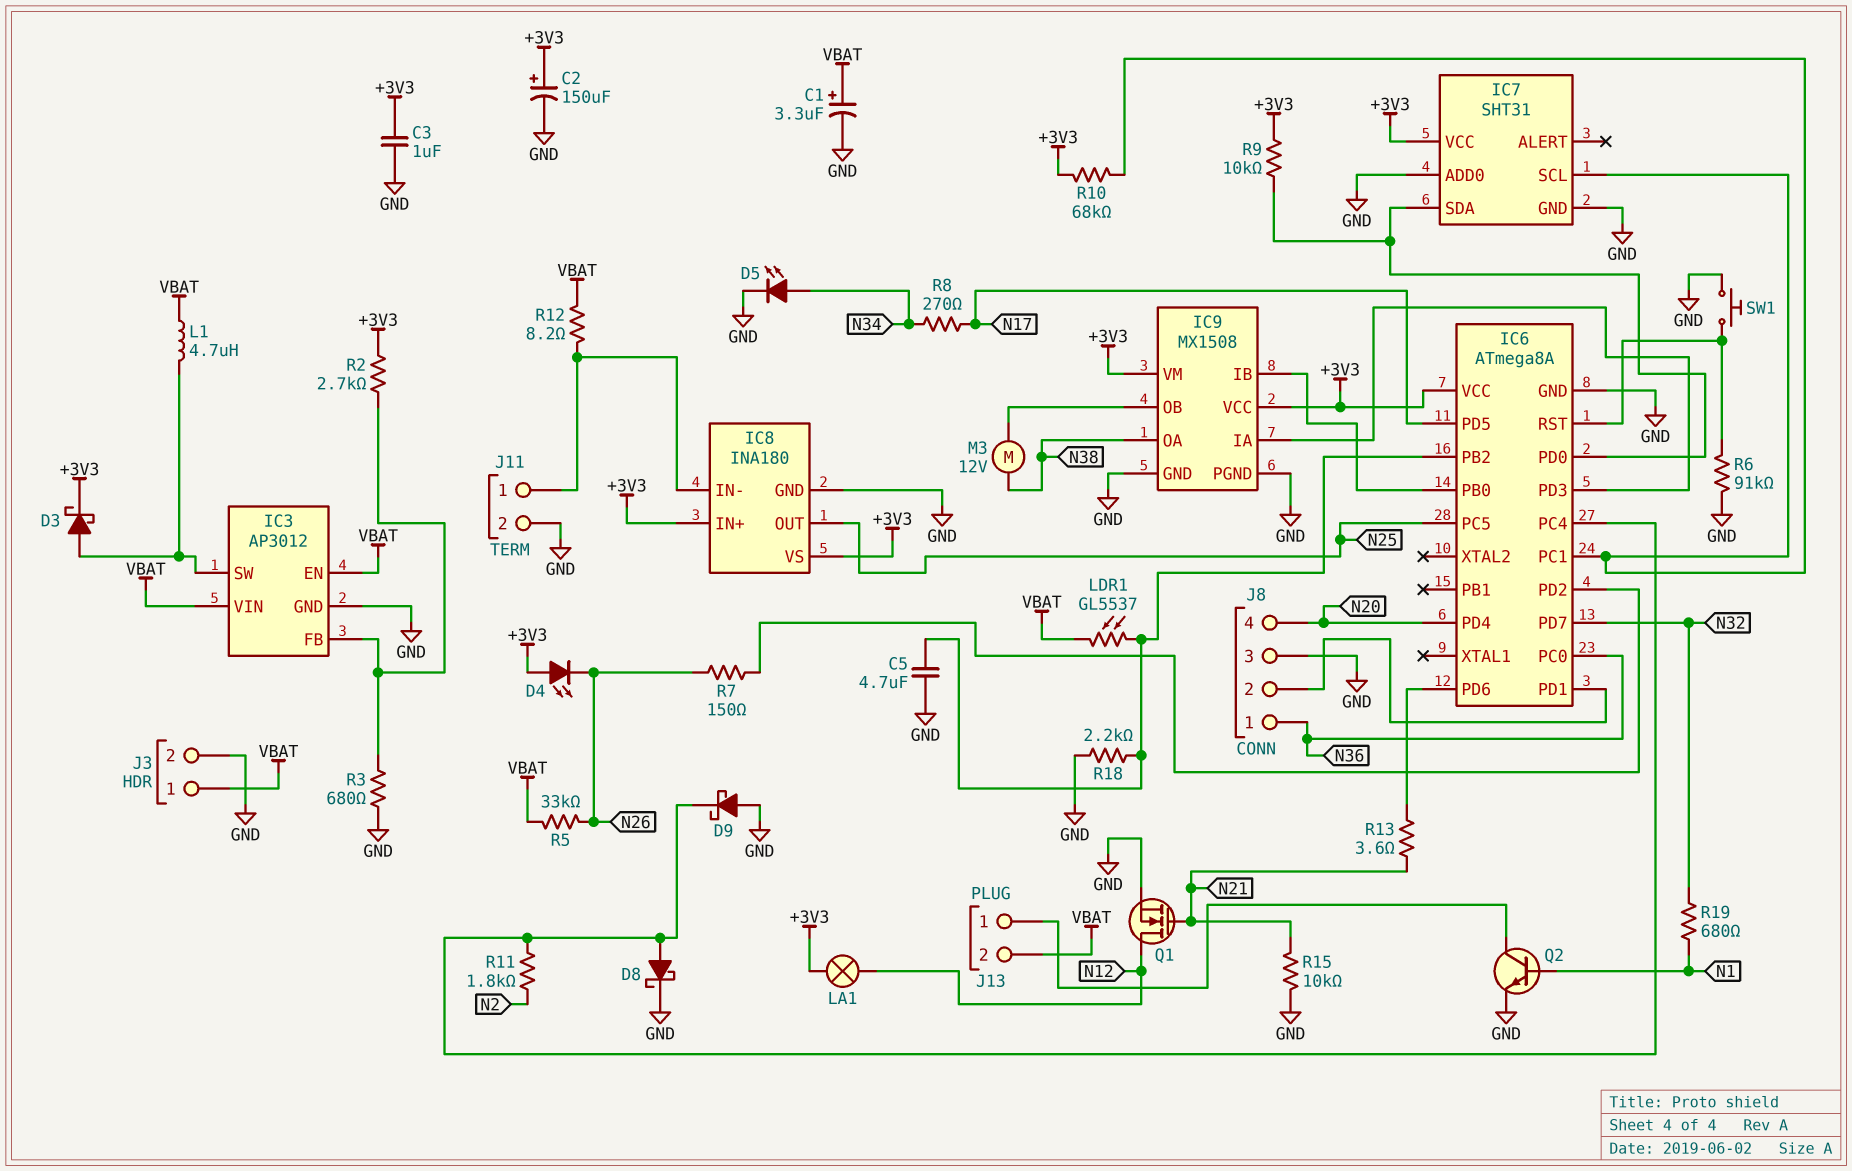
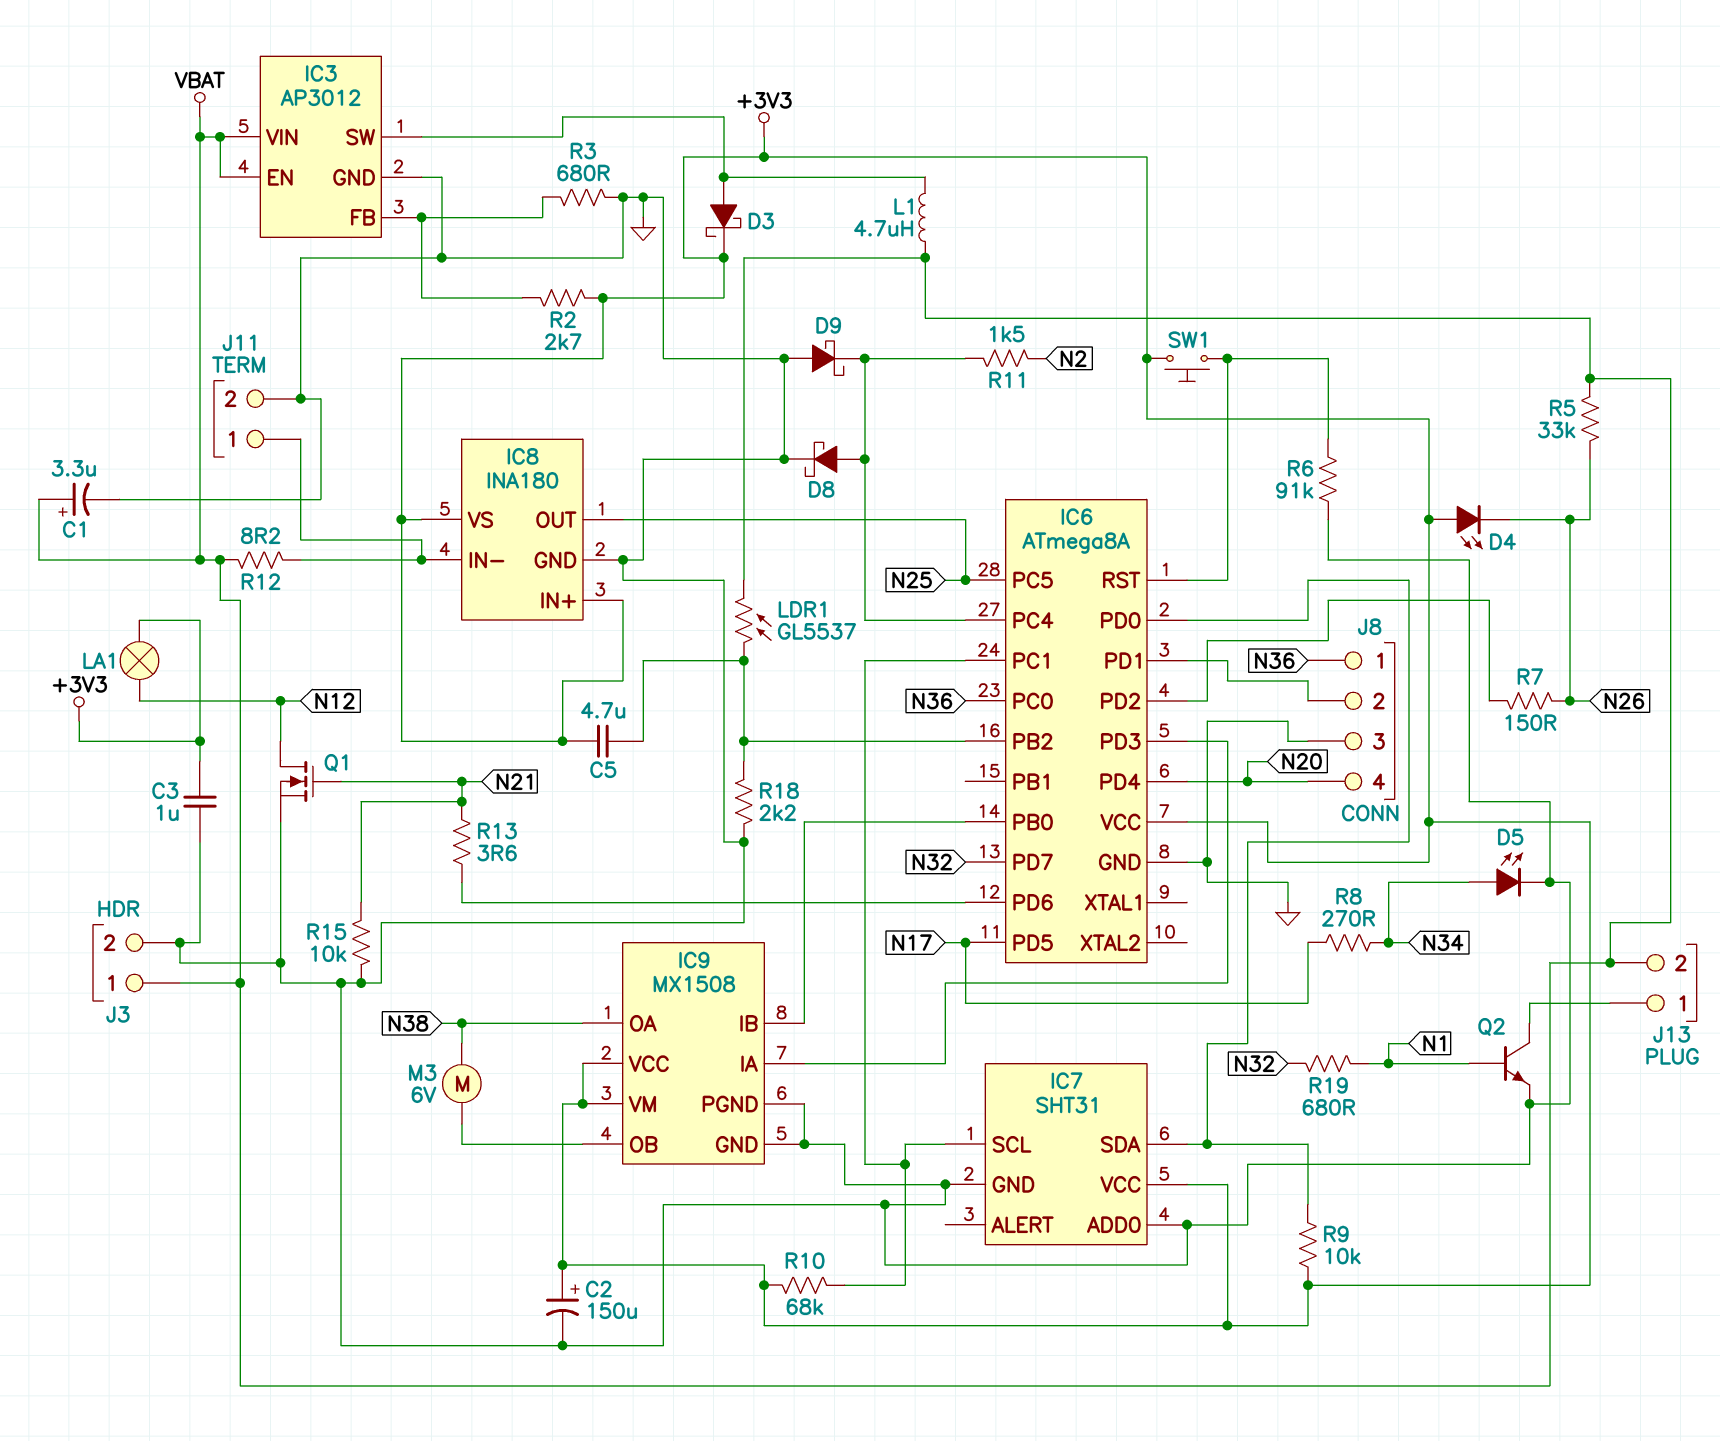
C5: 4.7uF (GND, IC6/PB2) -> 4.7uF (+3V3, IC6/PB2)
M3: motor 12V (IC9/OB, N38) -> motor 6V (IC9/OB, N38)
R11: 1.8k (IC6/PC4, N2) -> 1.5k (IC6/PC4, N2)
SW1: button (GND, IC6/RST) -> button (+3V3, IC6/RST)

